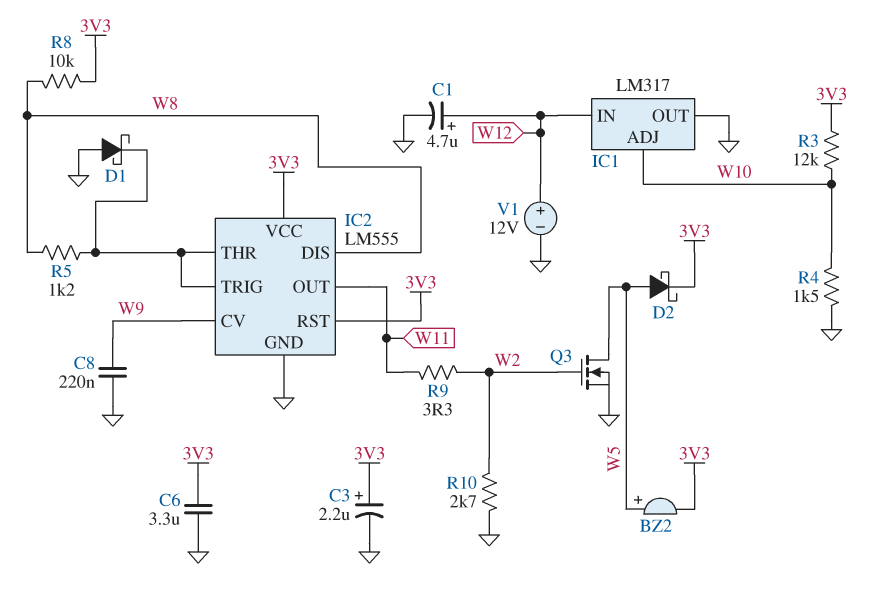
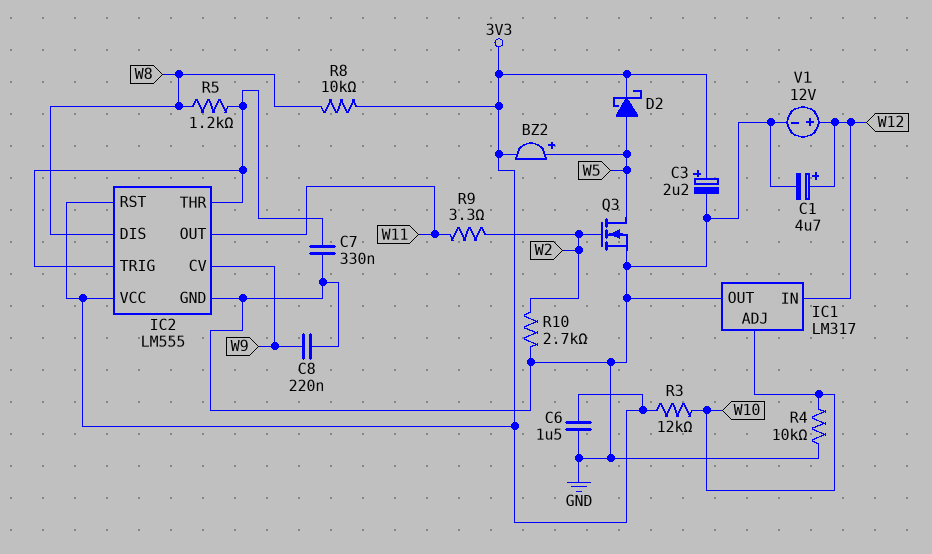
C6: 3.3uF (3V3, GND) -> 1.5uF (3V3, GND)
C7: none -> 330nF (GND, IC2/THR)
D1: schottky (A GND, K IC2/THR) -> none
R4: 1.5k (GND, W10) -> 10k (GND, W10)

